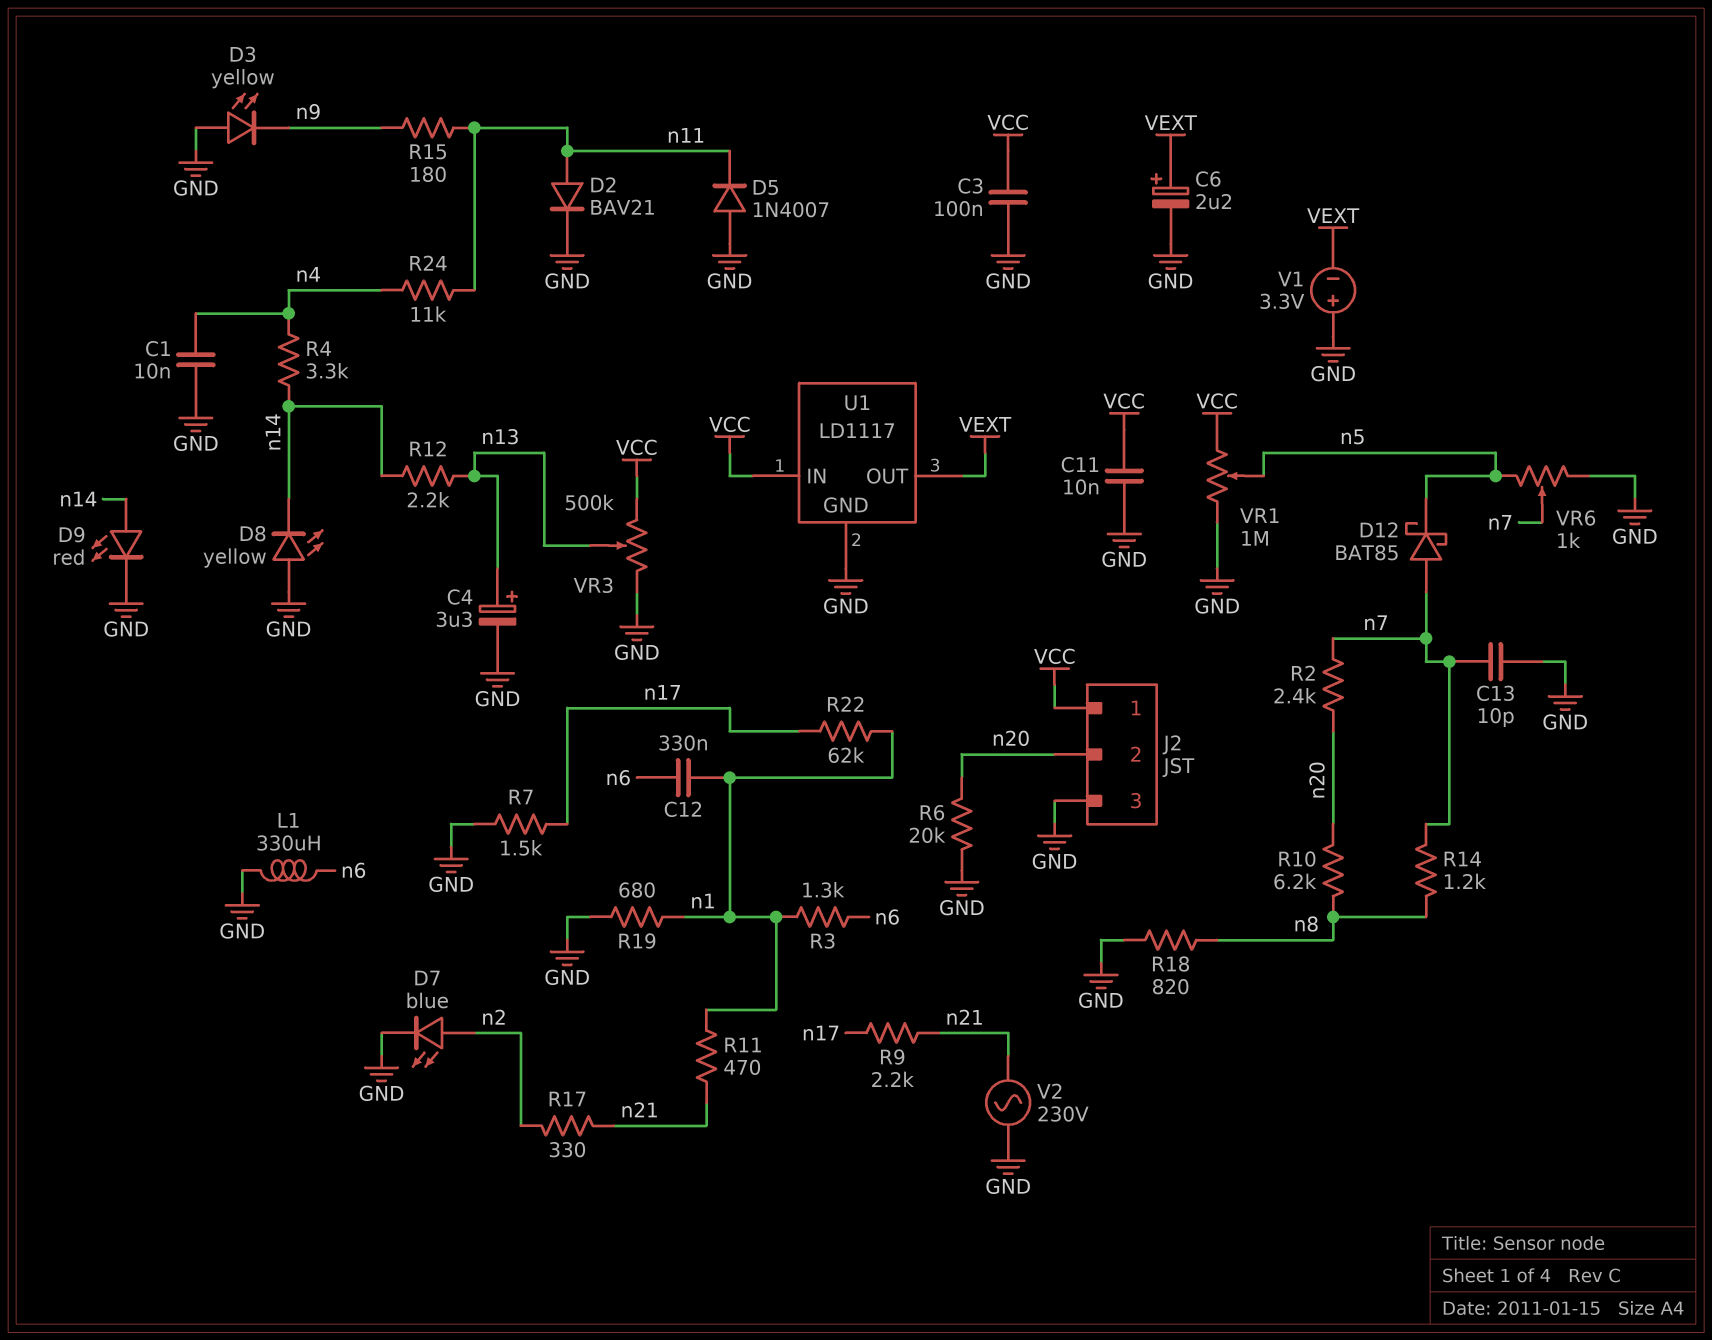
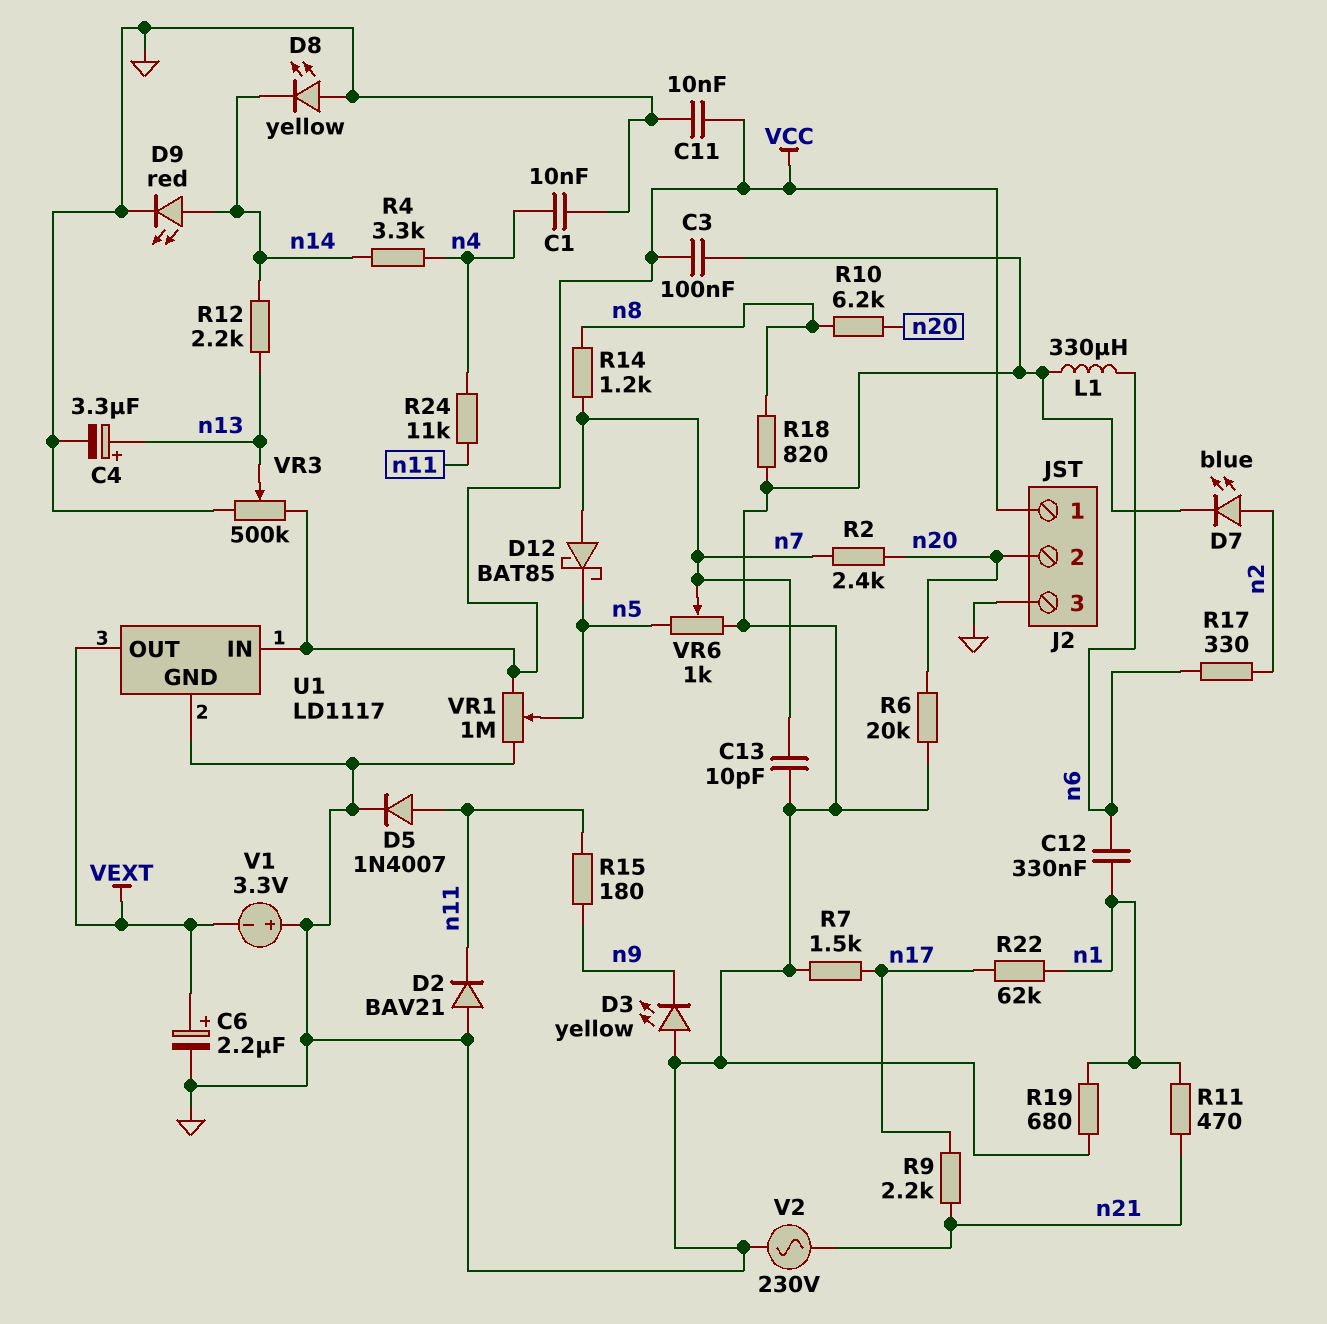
D2: diode BAV21 (A n11, K GND) -> diode BAV21 (A GND, K n11)
D5: diode 1N4007 (A GND, K n11) -> diode 1N4007 (A n11, K GND)
R3: 1.3k (n1, n6) -> none
R17: 330 (n2, n21) -> 330 (n2, n6)

